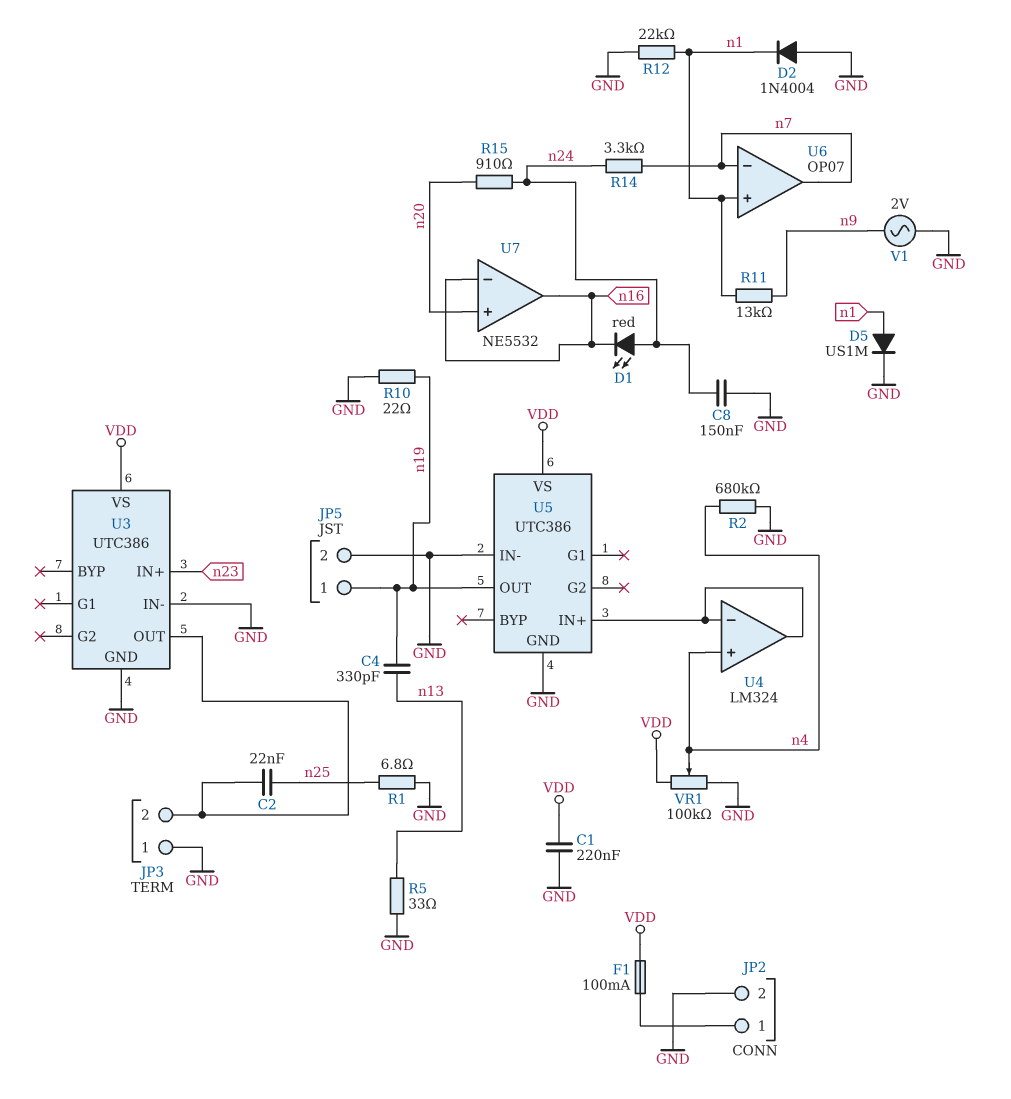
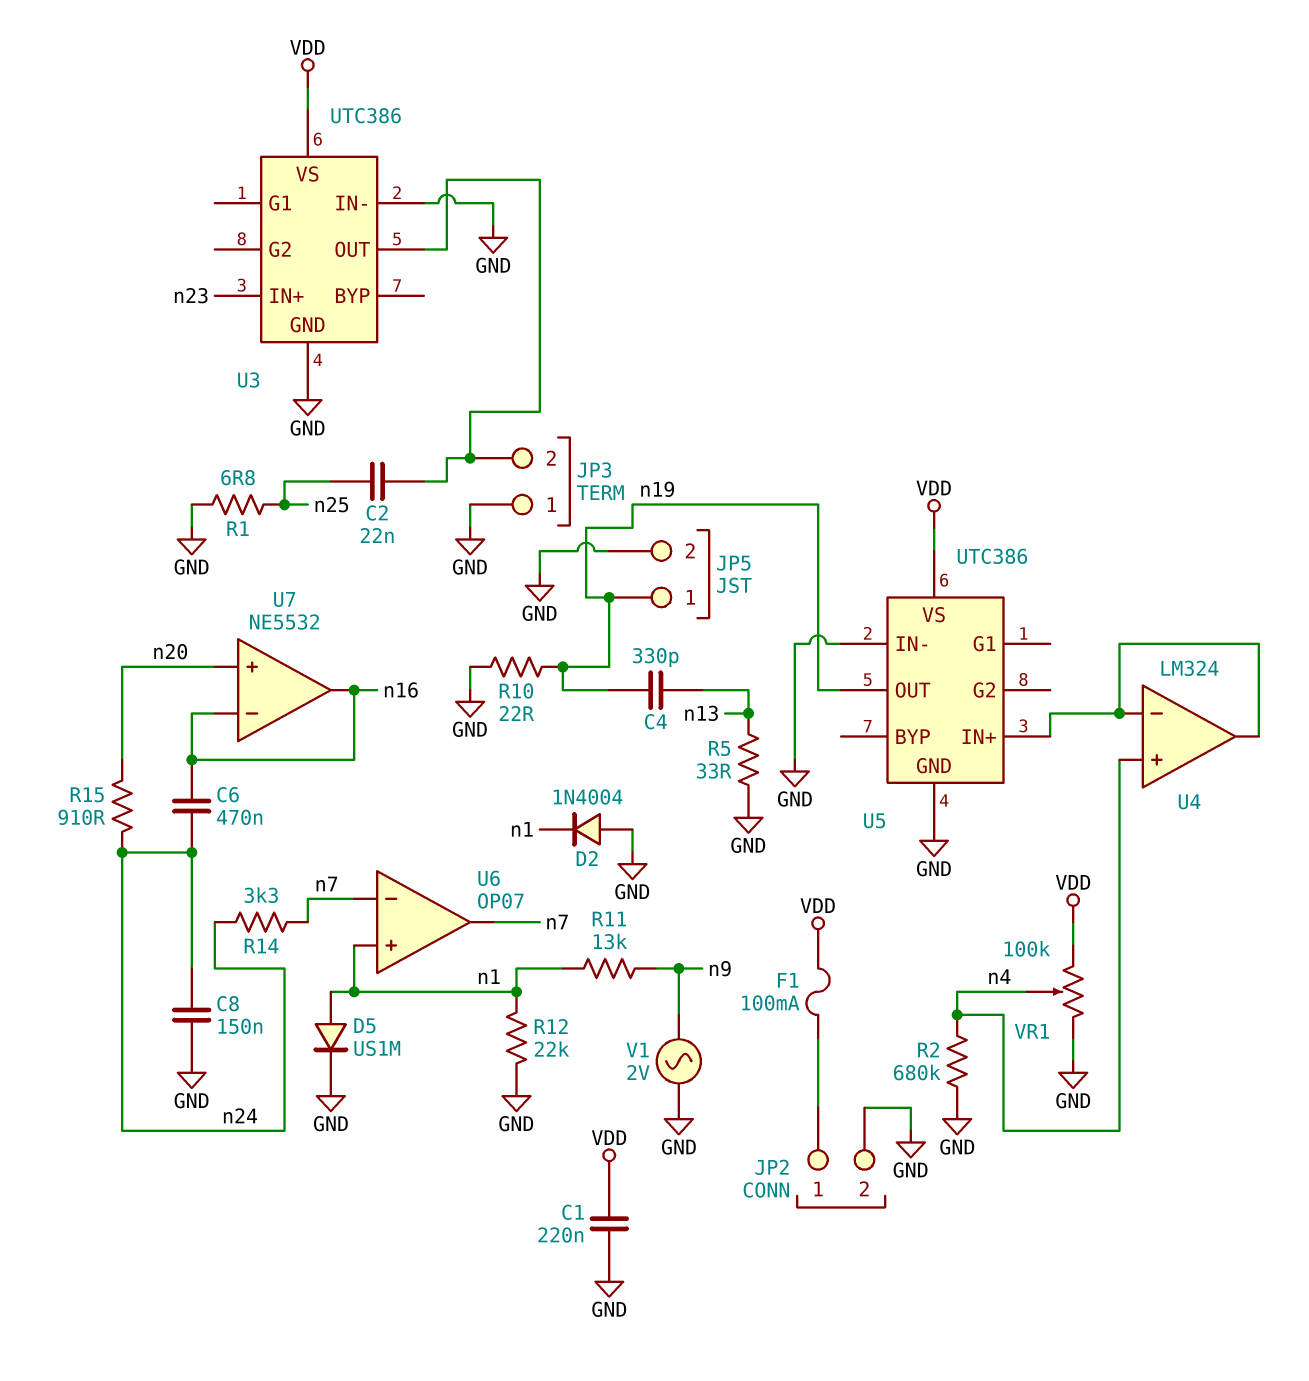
C6: none -> 470nF (n16, n24)
D1: LED red (A n24, K n16) -> none

